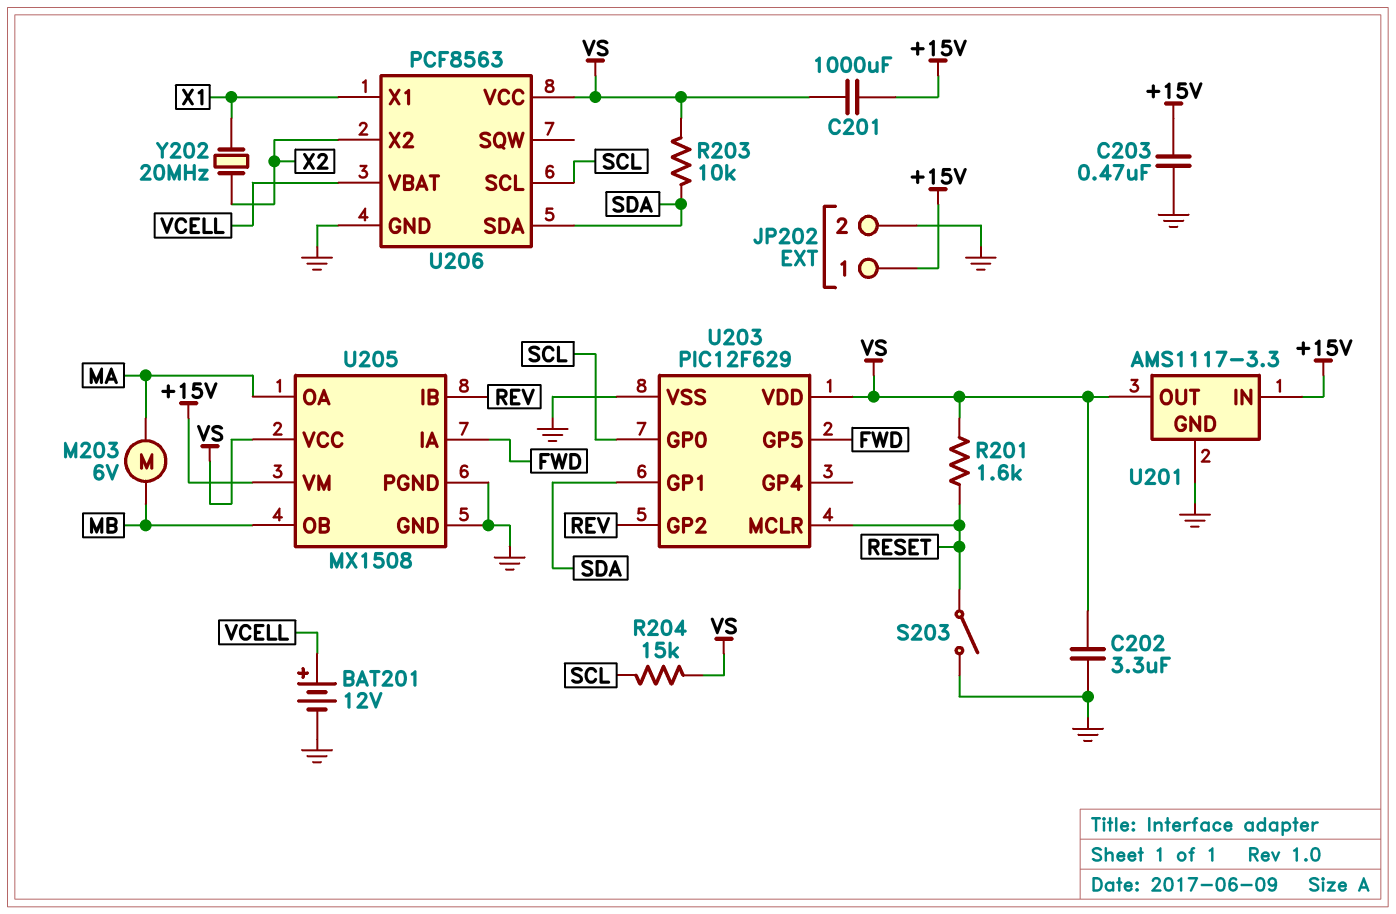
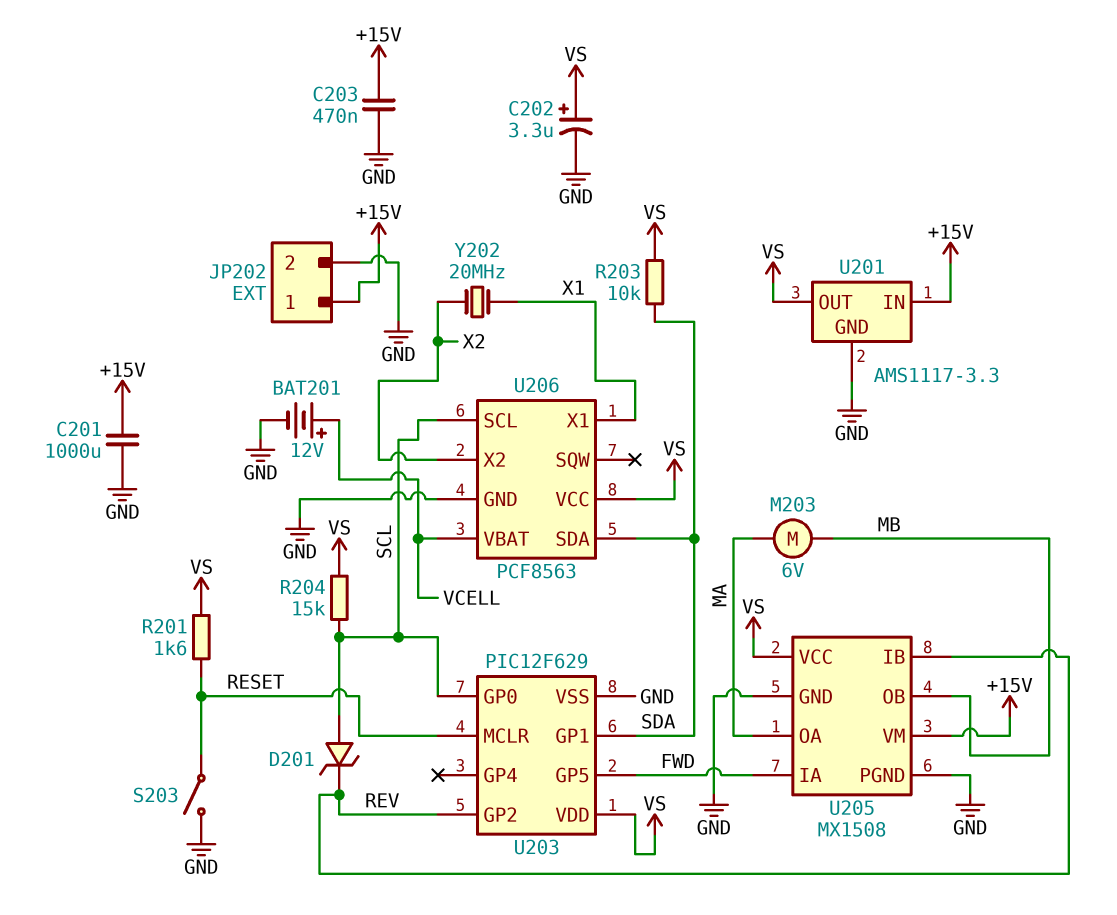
C201: 1000uF (+15V, VS) -> 1000uF (+15V, GND)
C202: 3.3uF (GND, VS) -> 3.3uF (plus VS, minus GND)
D201: none -> zener (A SCL, K REV)

